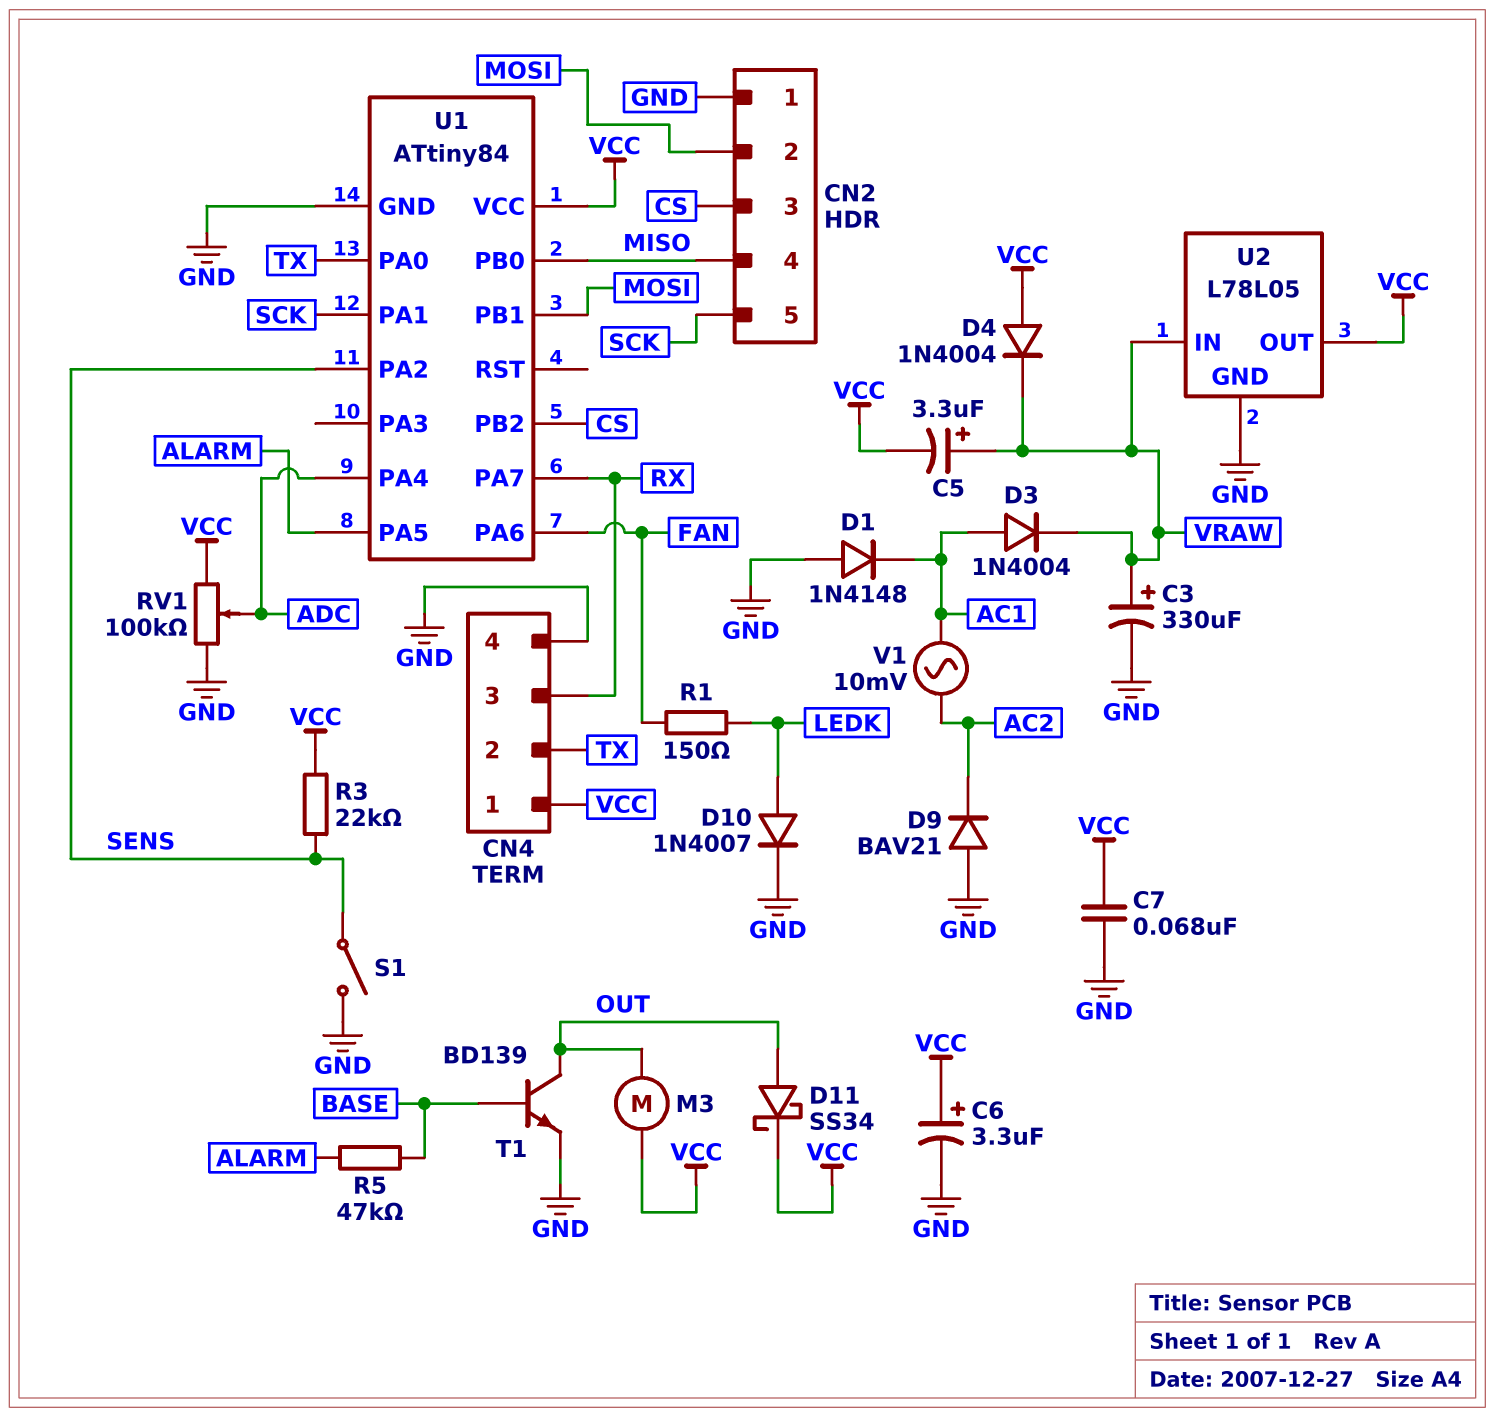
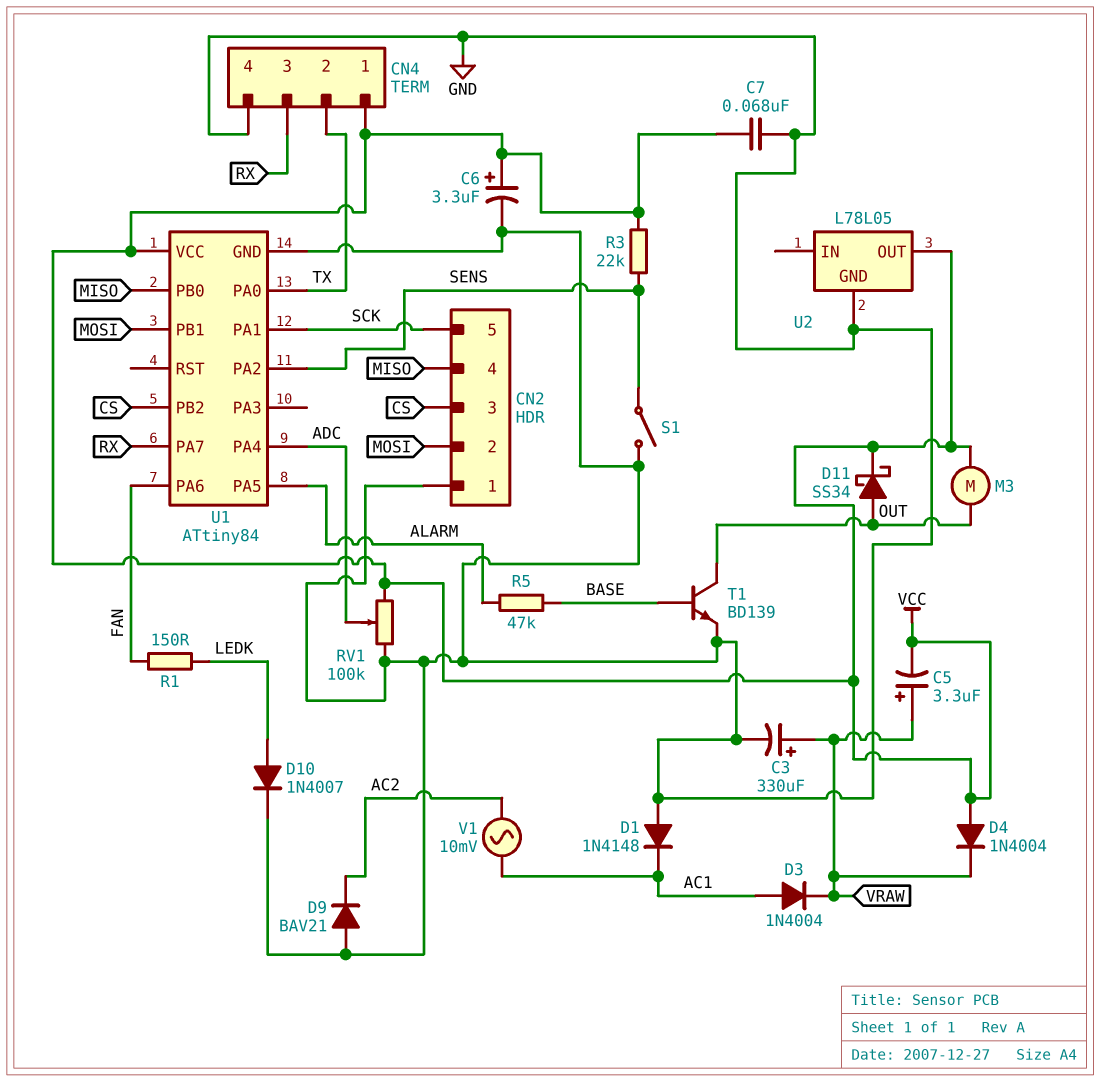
U2 pin IN: VRAW -> none

